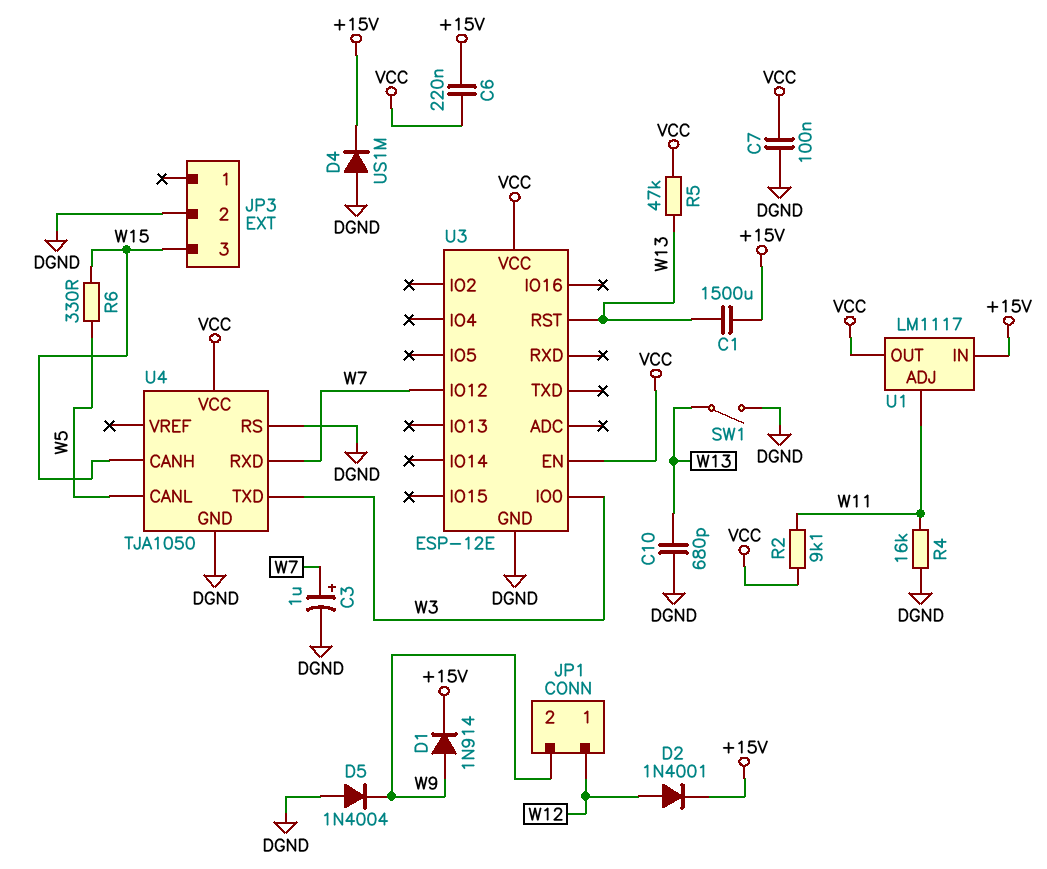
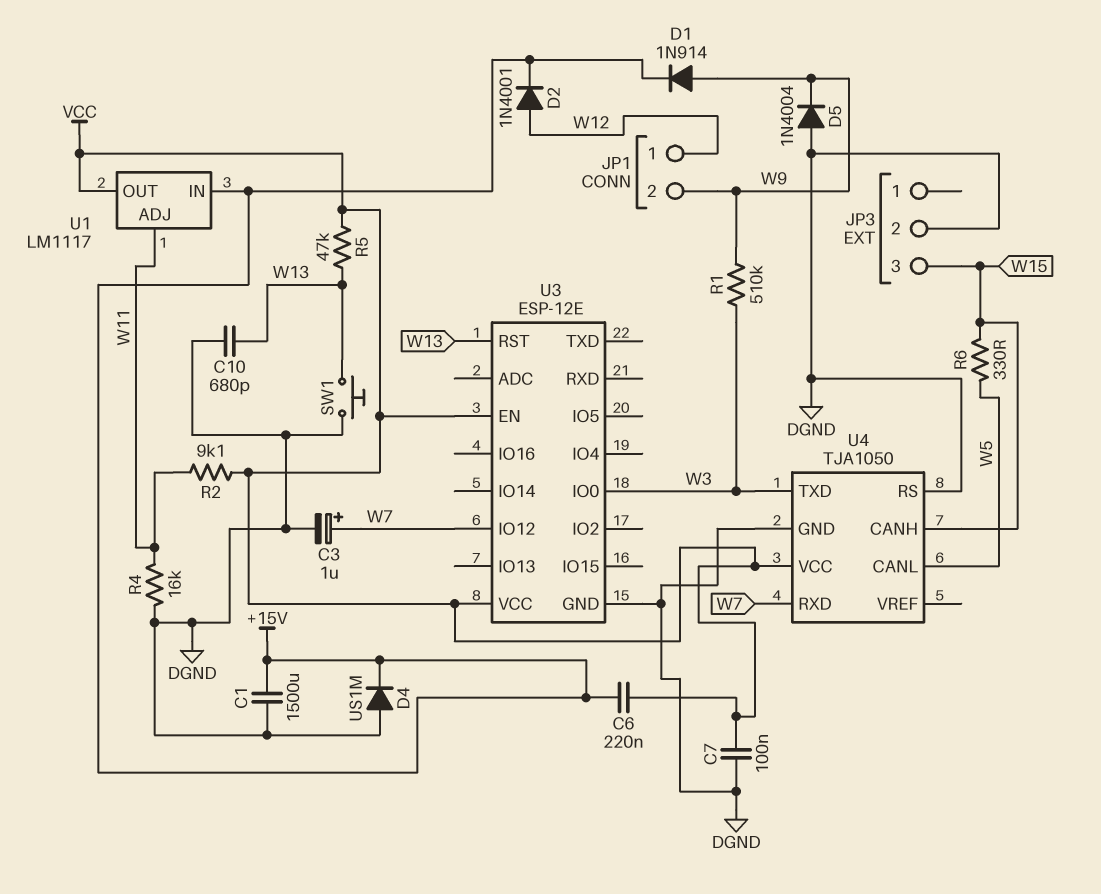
C1: 1500uF (+15V, W13) -> 1500uF (+15V, DGND)
R1: none -> 510k (W3, W9)
SW1: switch (DGND, W13) -> button (DGND, W13)

